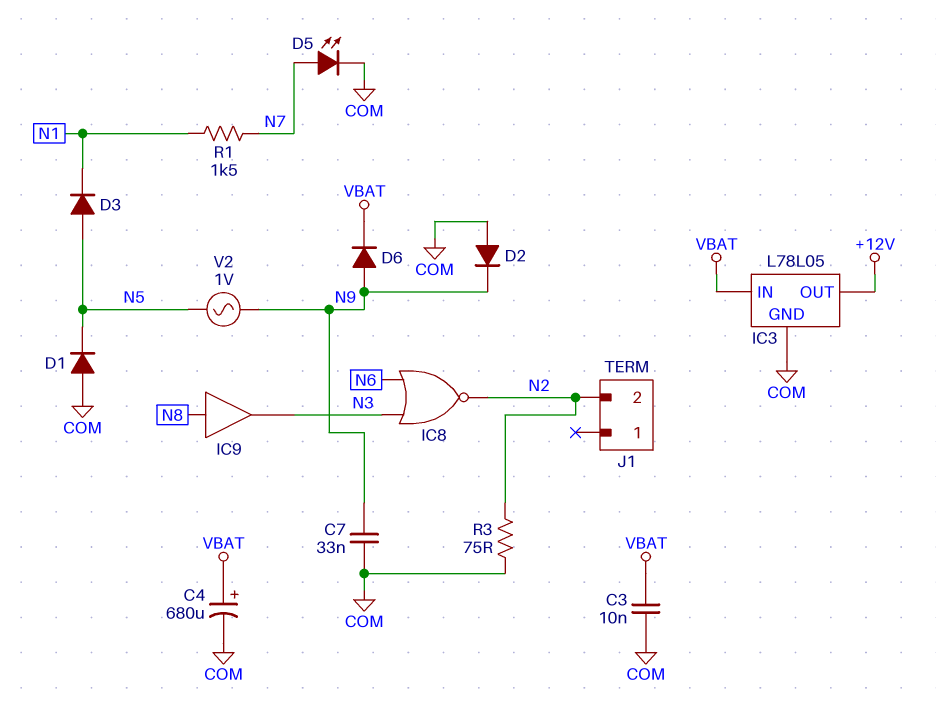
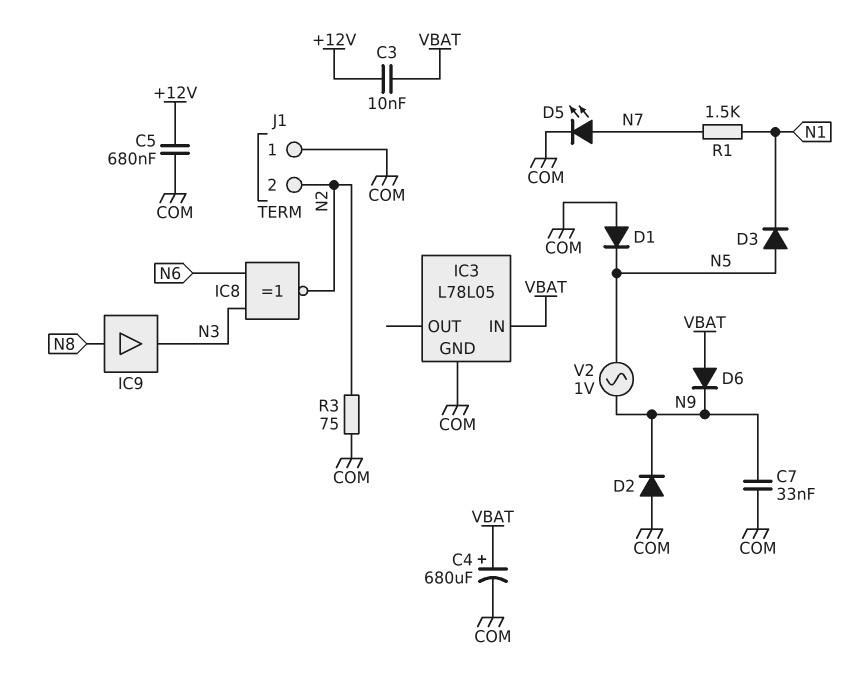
C3: 10nF (COM, VBAT) -> 10nF (+12V, VBAT)
C5: none -> 680nF (+12V, COM)
D6: diode (A N9, K VBAT) -> diode (A VBAT, K N9)
IC3 pin OUT: +12V -> none
IC8: NOR (in N3, in N6, out N2) -> XNOR (in N3, in N6, out N2)
J1 pin 1: none -> COM

